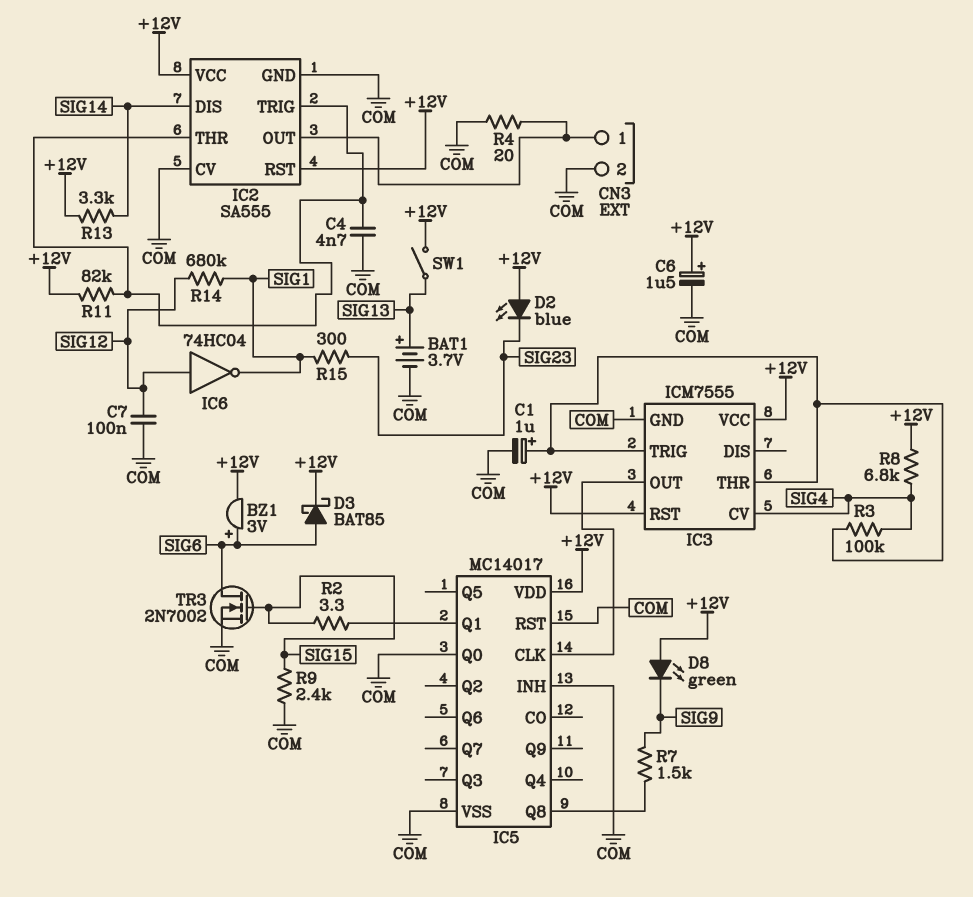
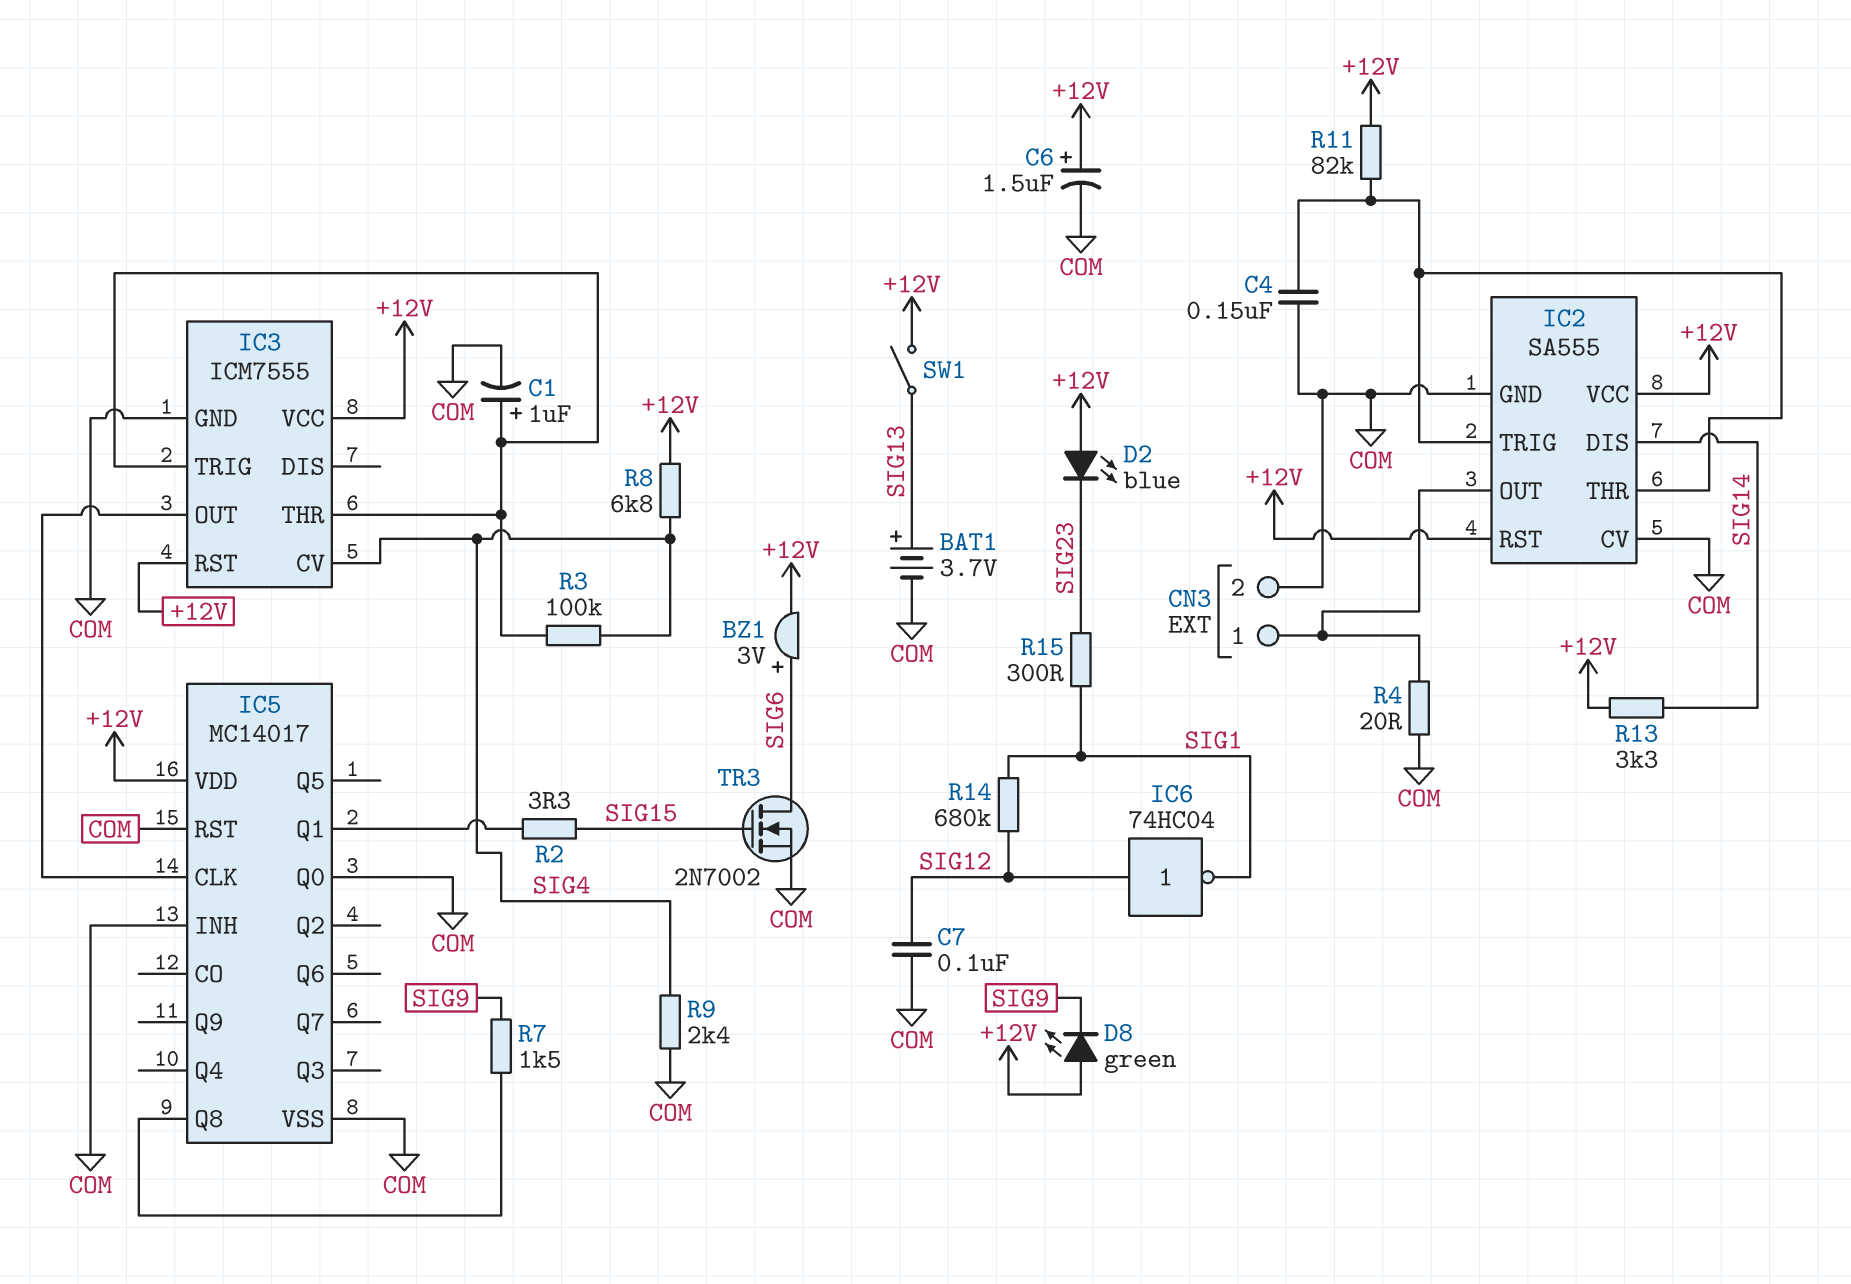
C4: 4.7nF (COM, IC2/THR) -> 150nF (COM, IC2/THR)
D3: schottky BAT85 (A SIG6, K +12V) -> none
R9: 2.4k (COM, SIG15) -> 2.4k (COM, SIG4)

